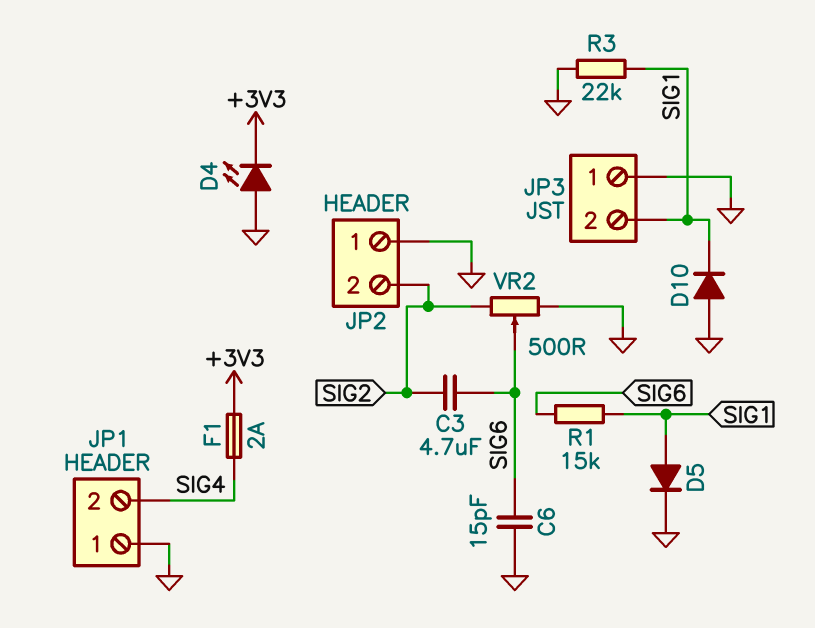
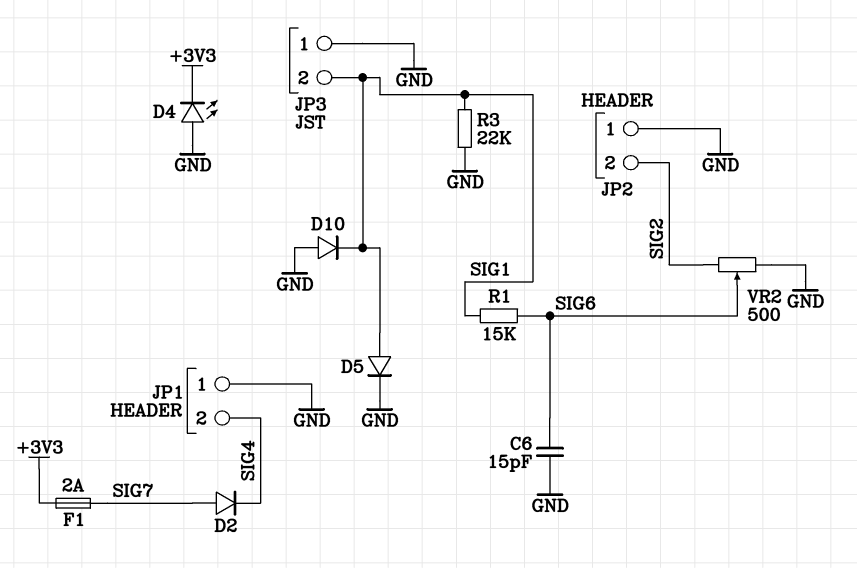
C3: 4.7uF (SIG2, SIG6) -> none
D2: none -> diode (A SIG7, K SIG4)
F1: 2A (+3V3, SIG4) -> 2A (+3V3, SIG7)

